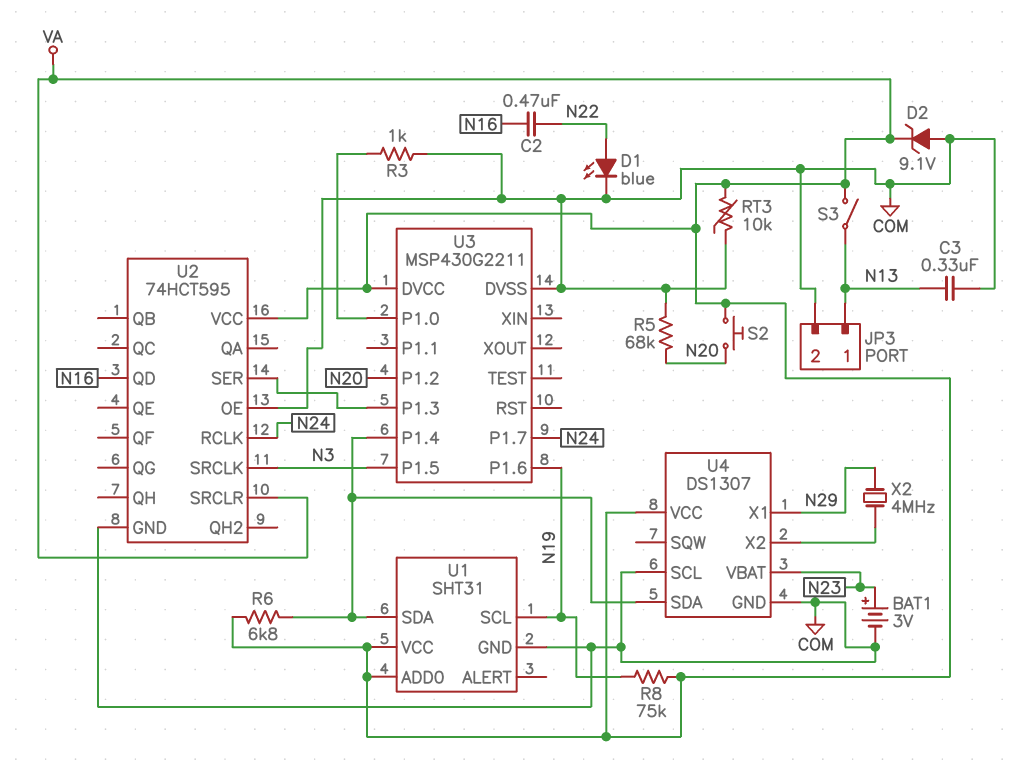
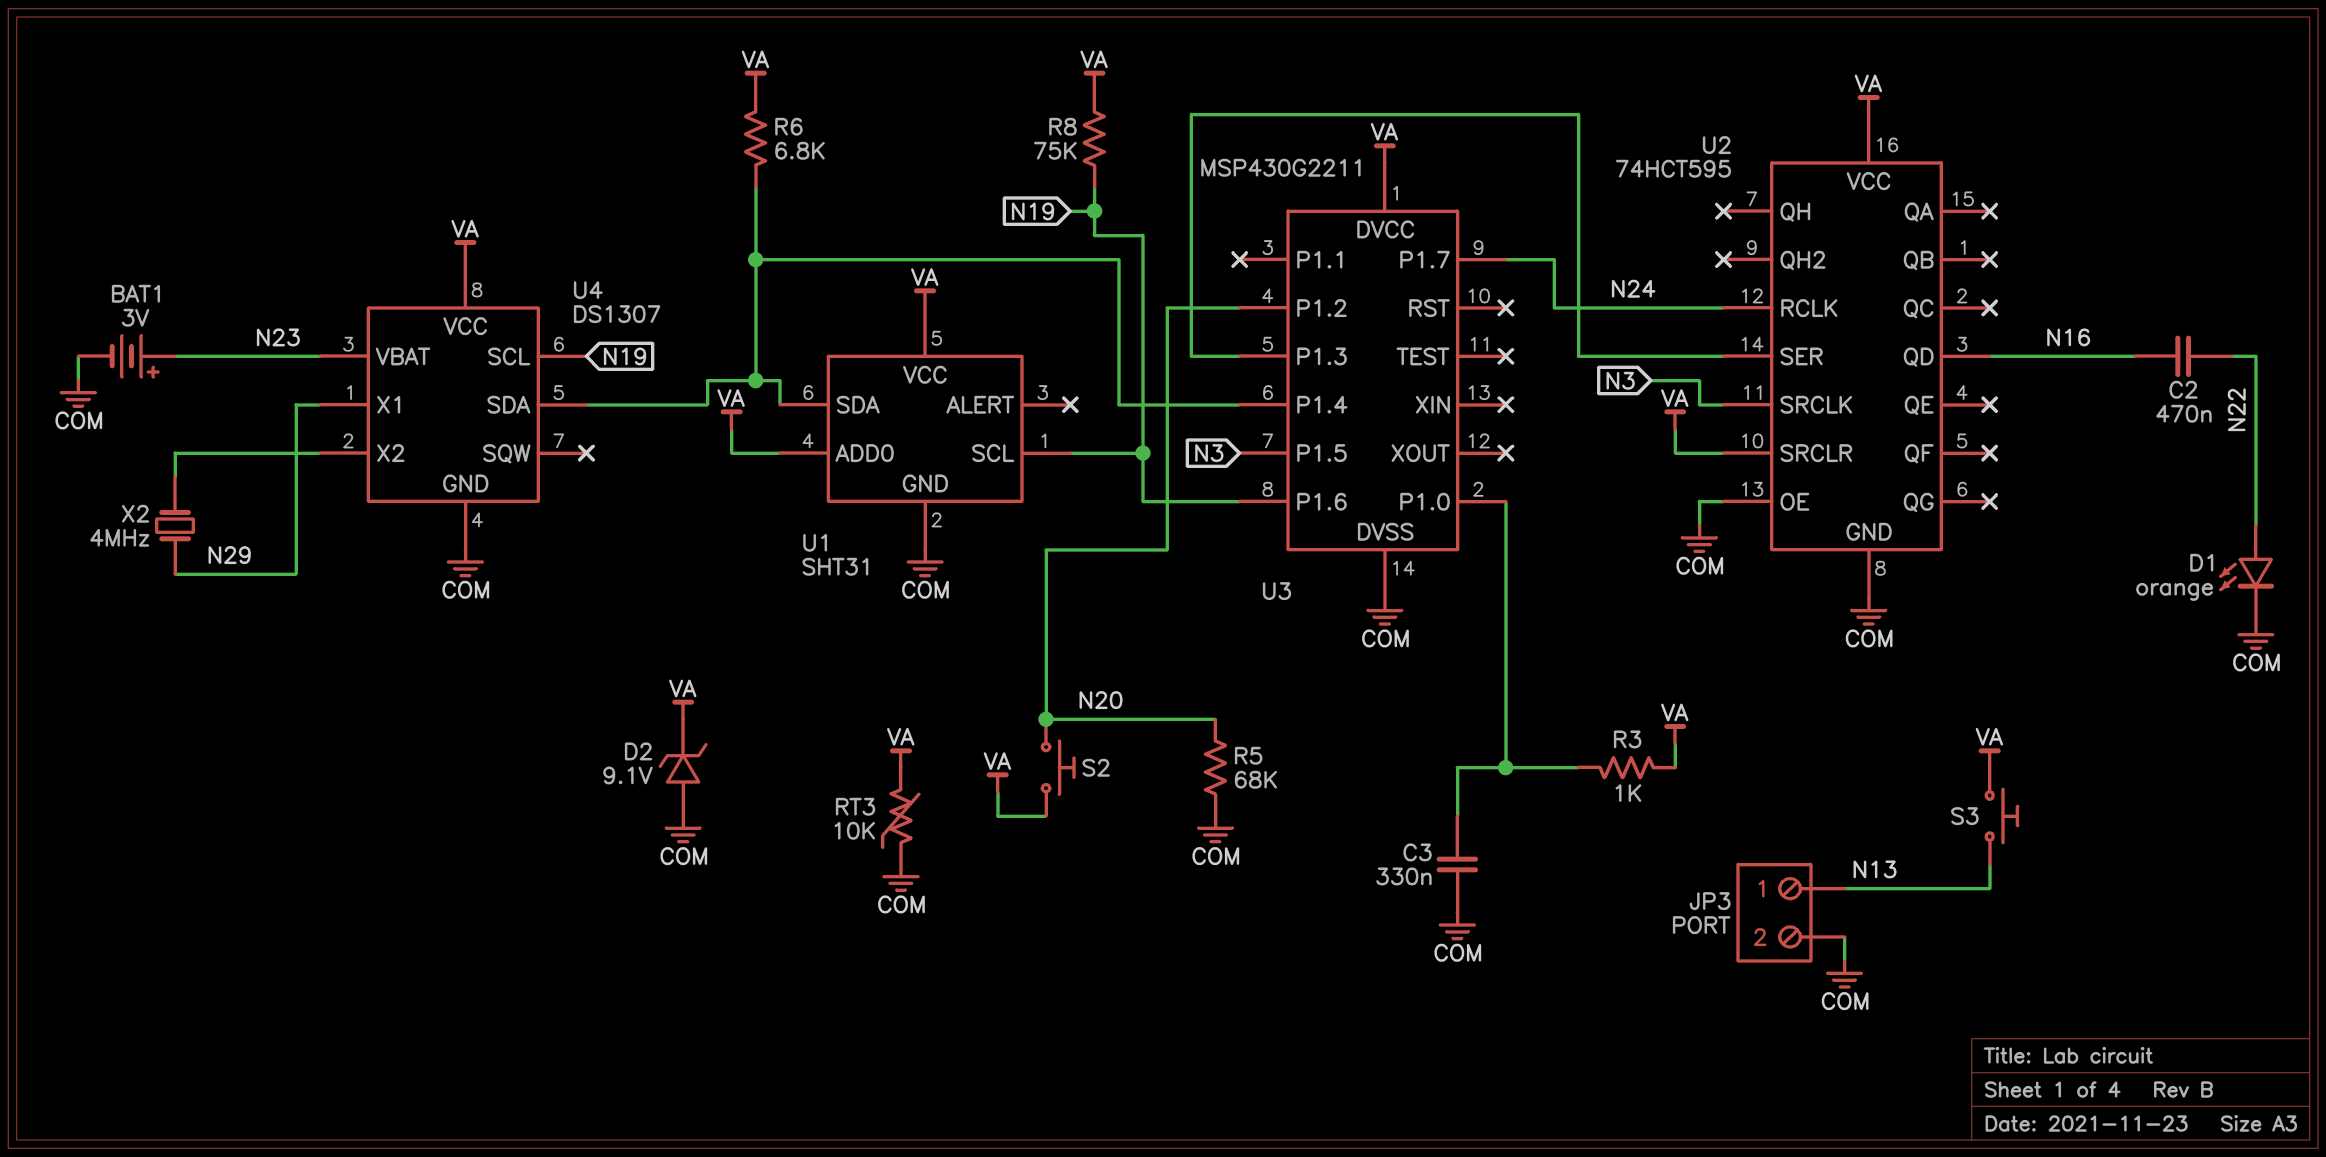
C3: 330nF (COM, N13) -> 330nF (COM, U3/P1.0)
D1: LED blue (A N22, K COM) -> LED orange (A N22, K COM)
R3: 1k (COM, U3/P1.0) -> 1k (U3/P1.0, VA)
S3: switch (N13, VA) -> button (N13, VA)
U4 pin SCL: COM -> N19

